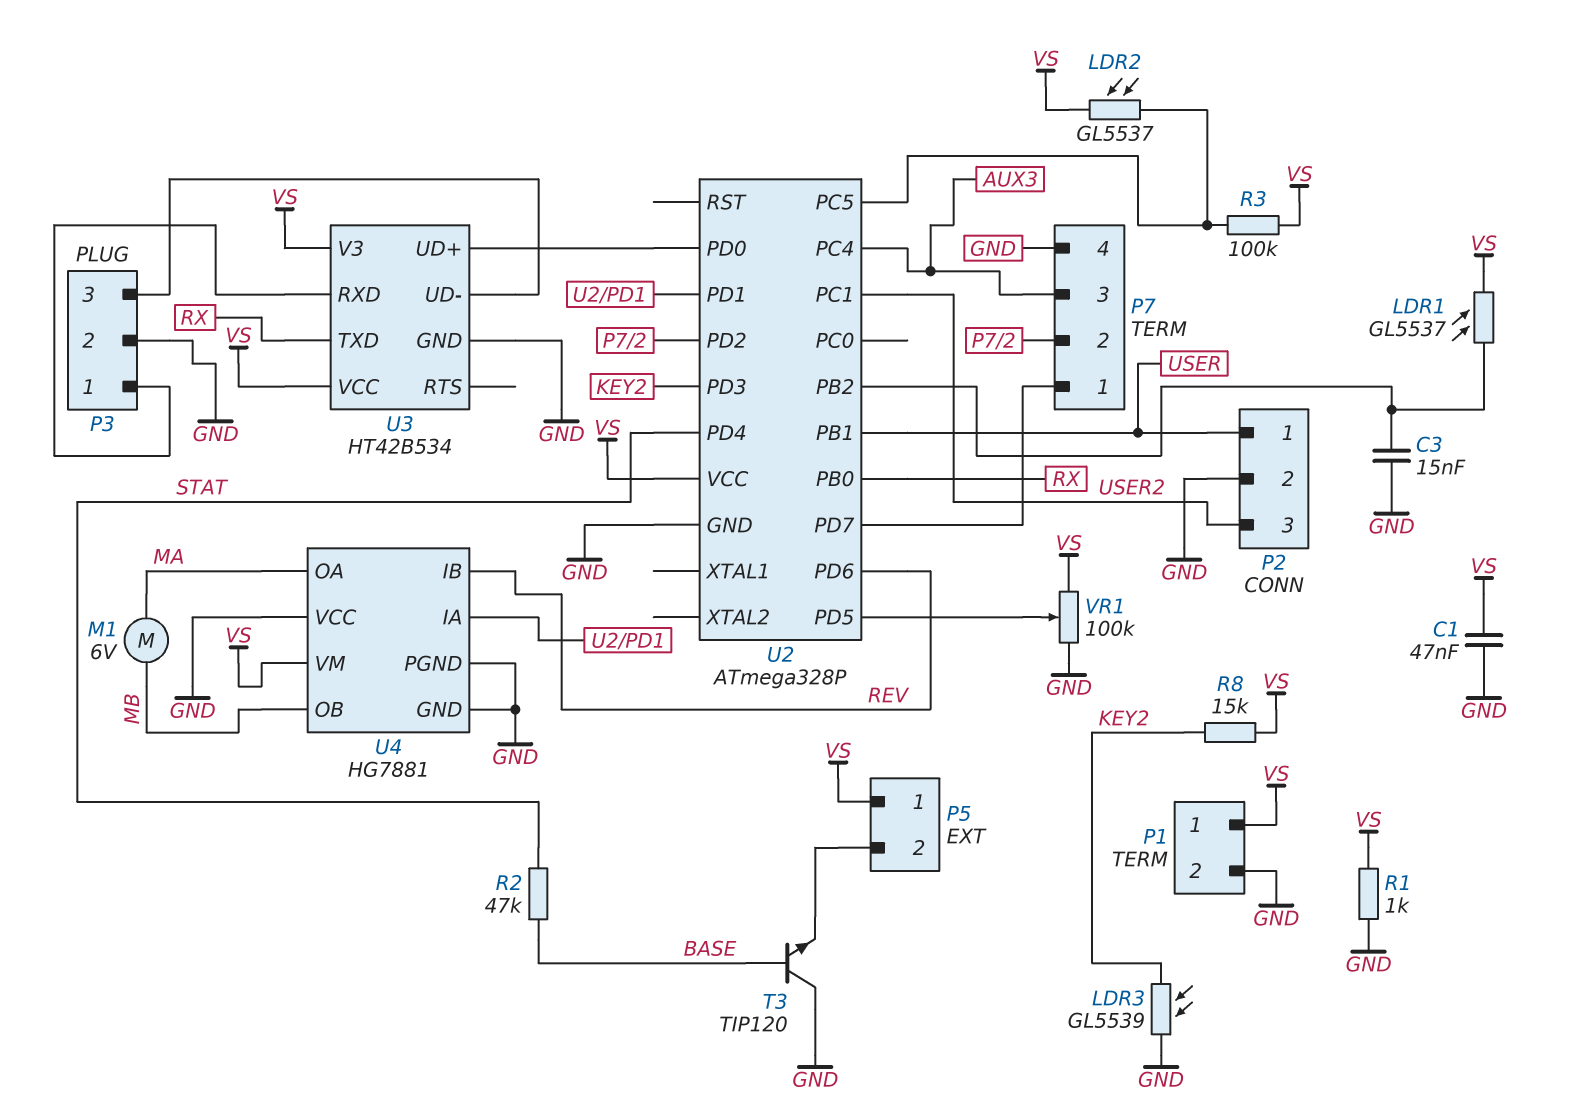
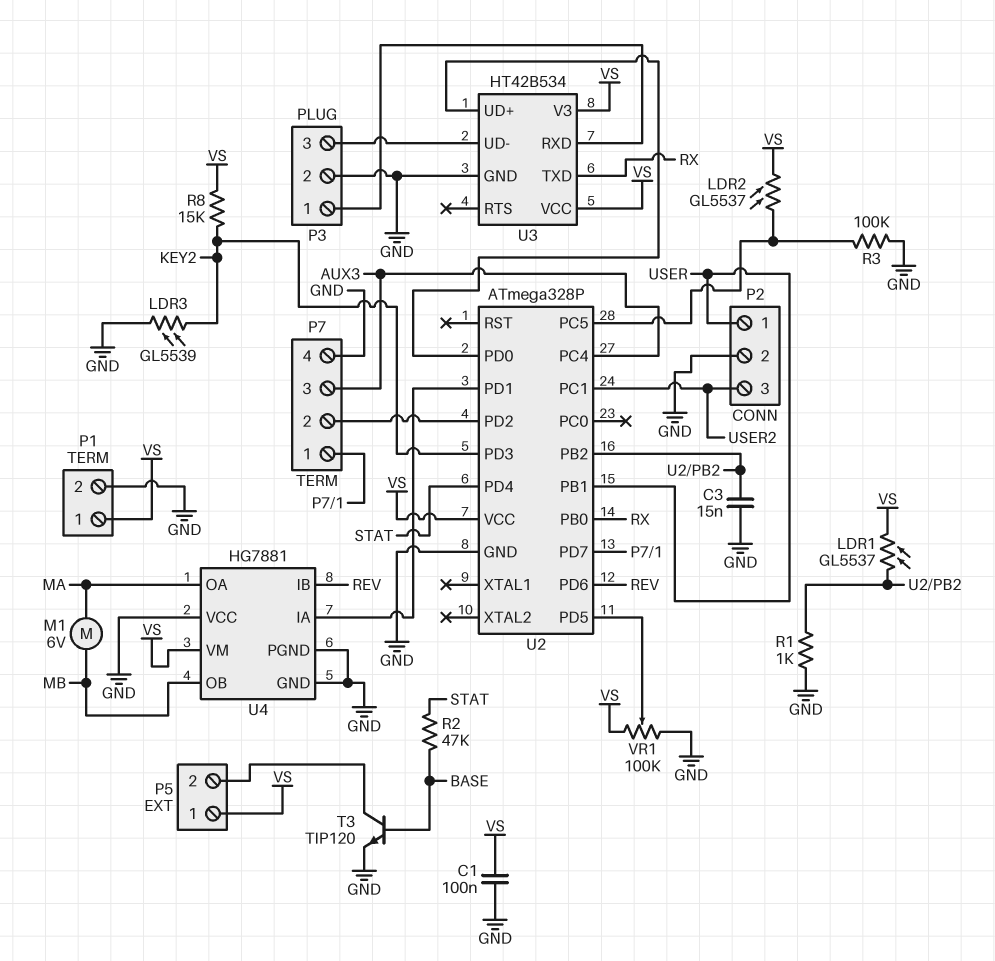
C1: 47nF (GND, VS) -> 100nF (GND, VS)
R1: 1k (GND, VS) -> 1k (GND, U2/PB2)
R3: 100k (U2/PC5, VS) -> 100k (GND, U2/PC5)
T3: NPN TIP120 (B BASE, C GND, E P5/2) -> NPN TIP120 (B BASE, C P5/2, E GND)

